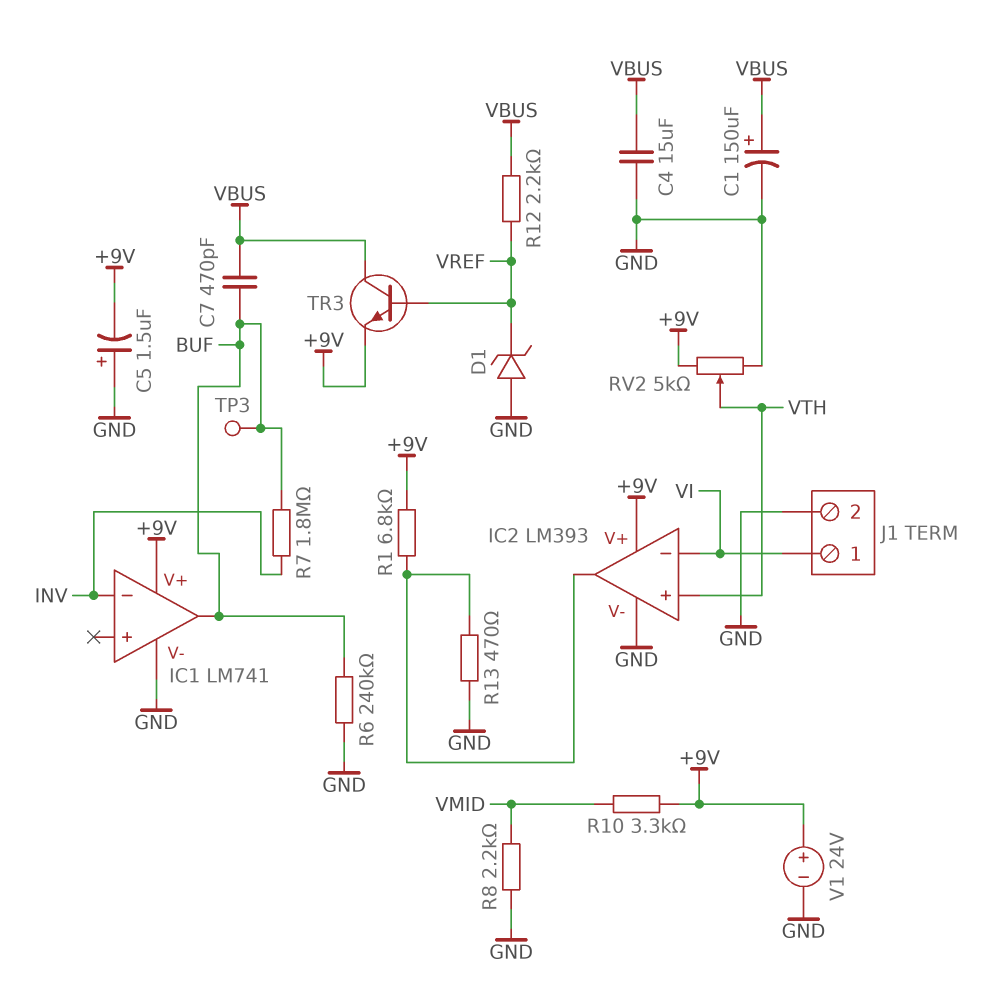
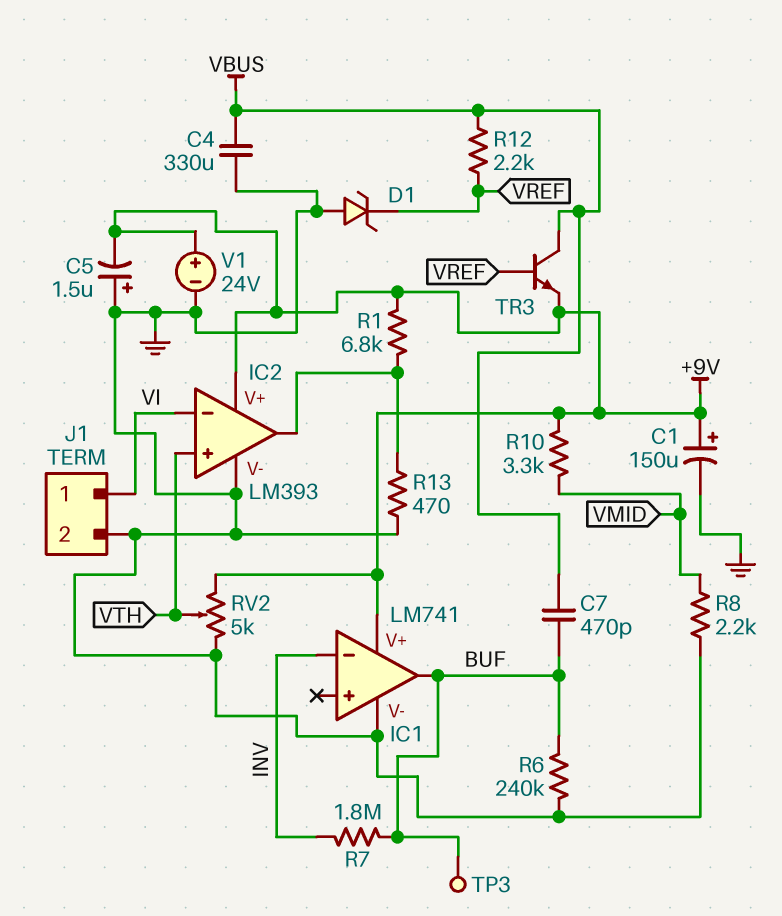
C1: 150uF (plus VBUS, minus GND) -> 150uF (plus +9V, minus GND)
C4: 15uF (GND, VBUS) -> 330uF (GND, VBUS)

